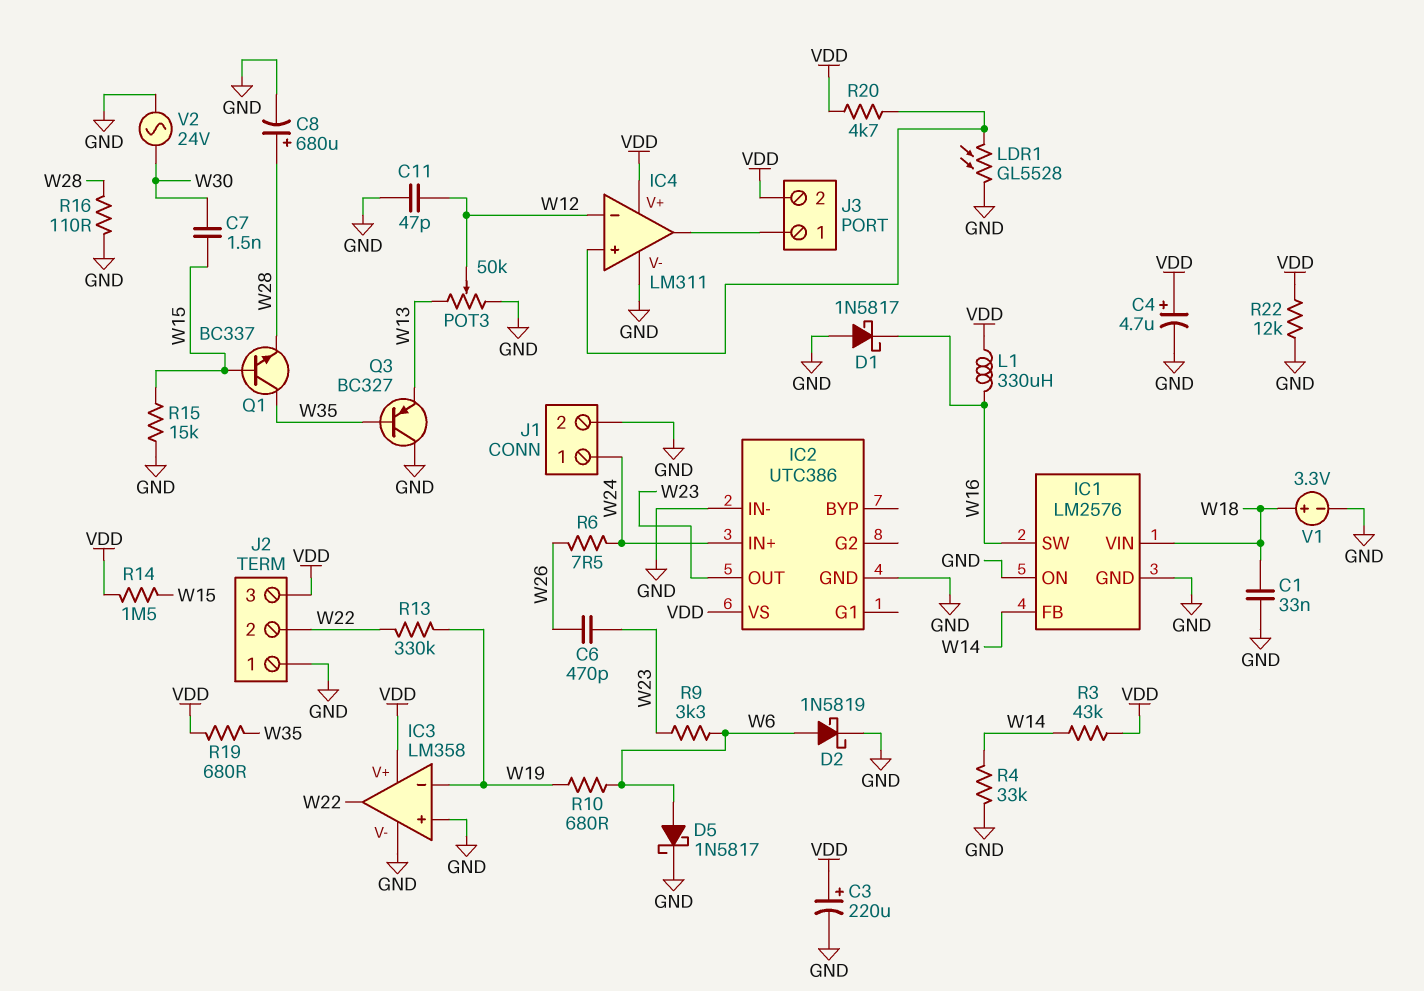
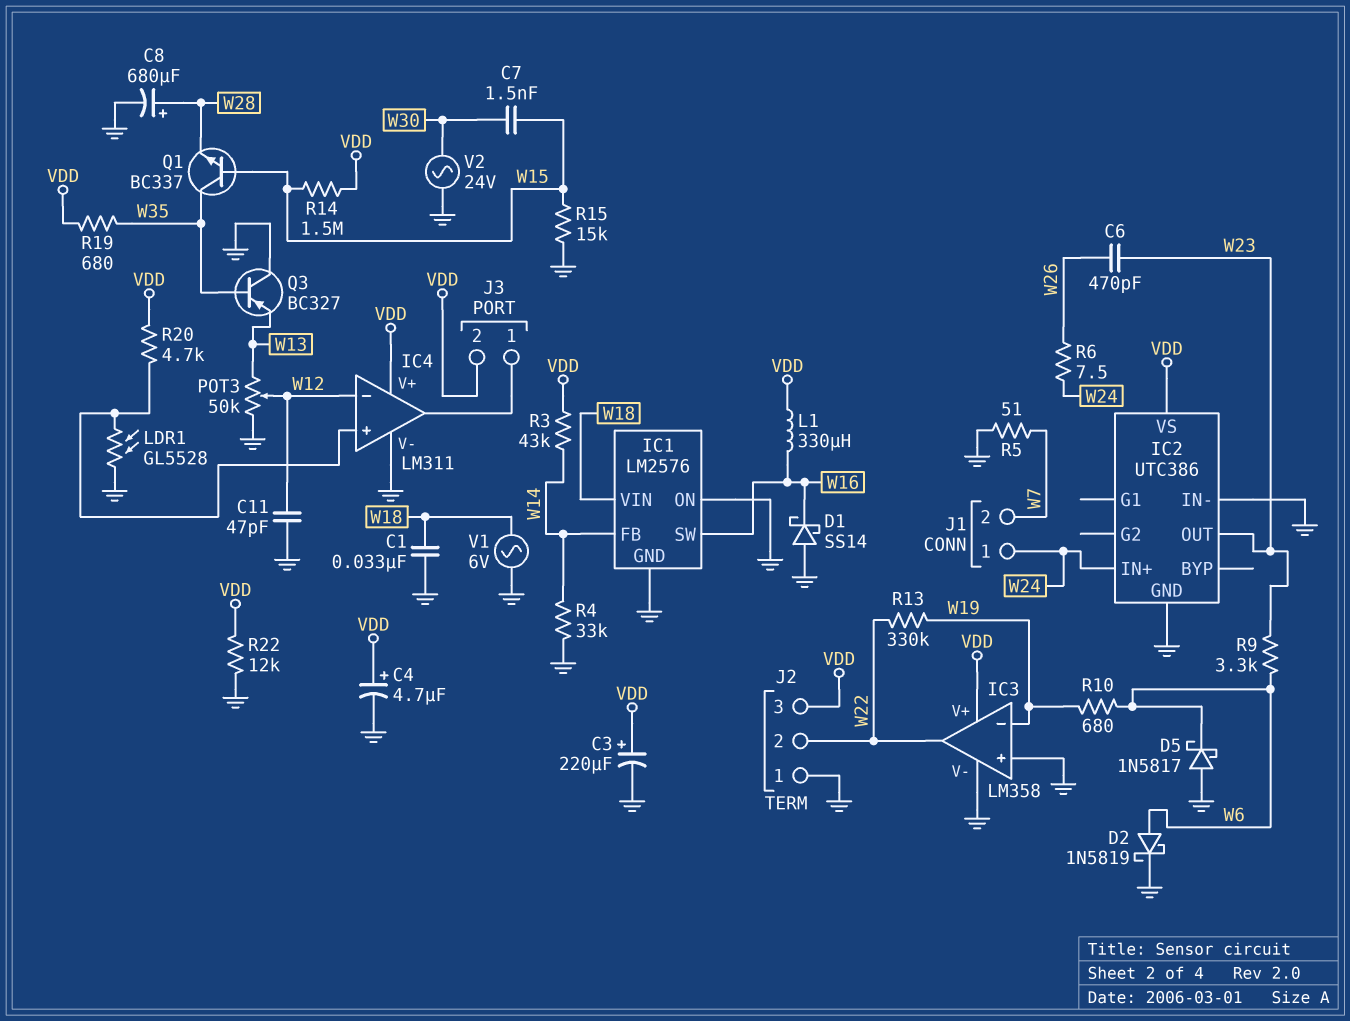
D1: schottky 1N5817 (A GND, K W16) -> schottky SS14 (A GND, K W16)
D5: schottky 1N5817 (A W6, K GND) -> schottky 1N5817 (A GND, K W6)
J1 pin 2: GND -> W7
R5: none -> 51 (GND, W7)
R16: 110 (GND, W28) -> none
V1: 3.3V (plus W18, minus GND) -> AC 6V (GND, W18)

